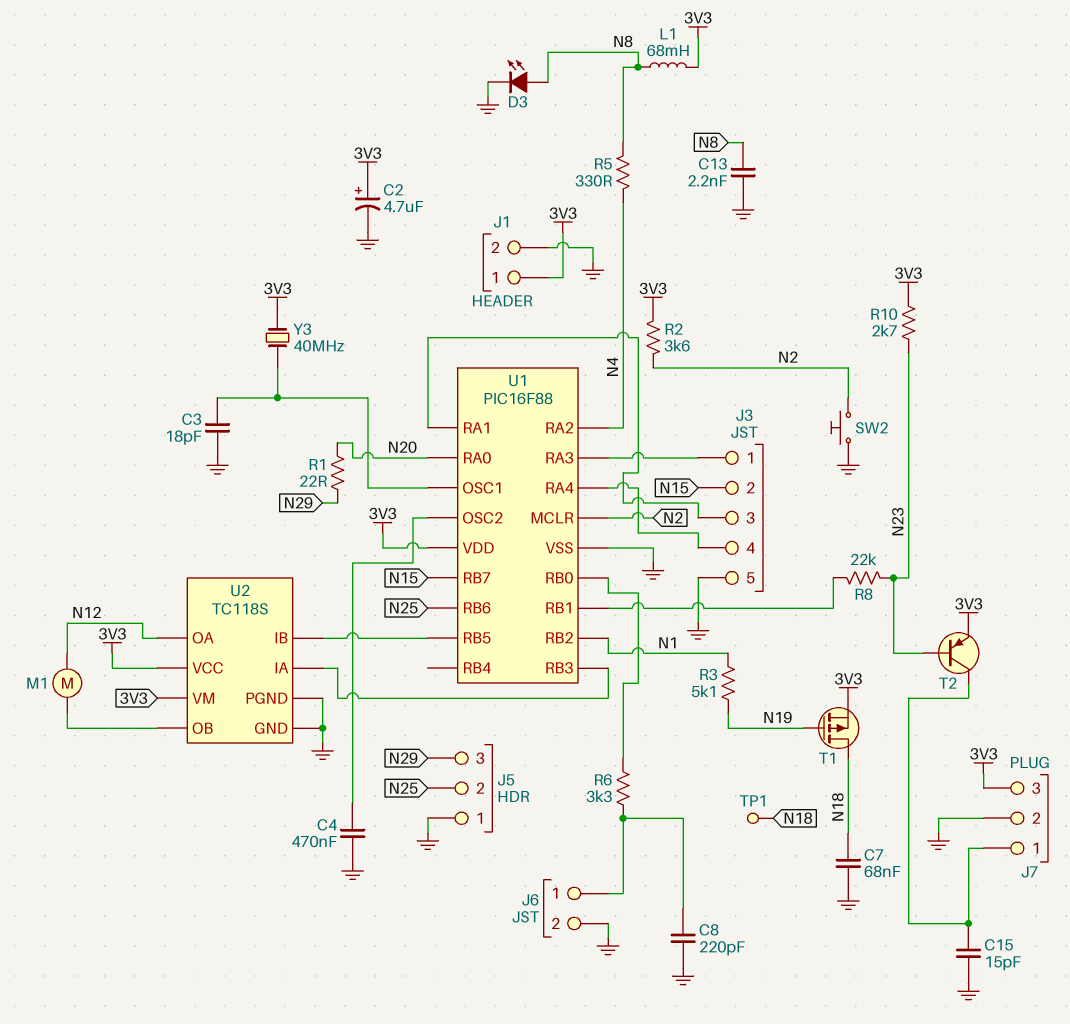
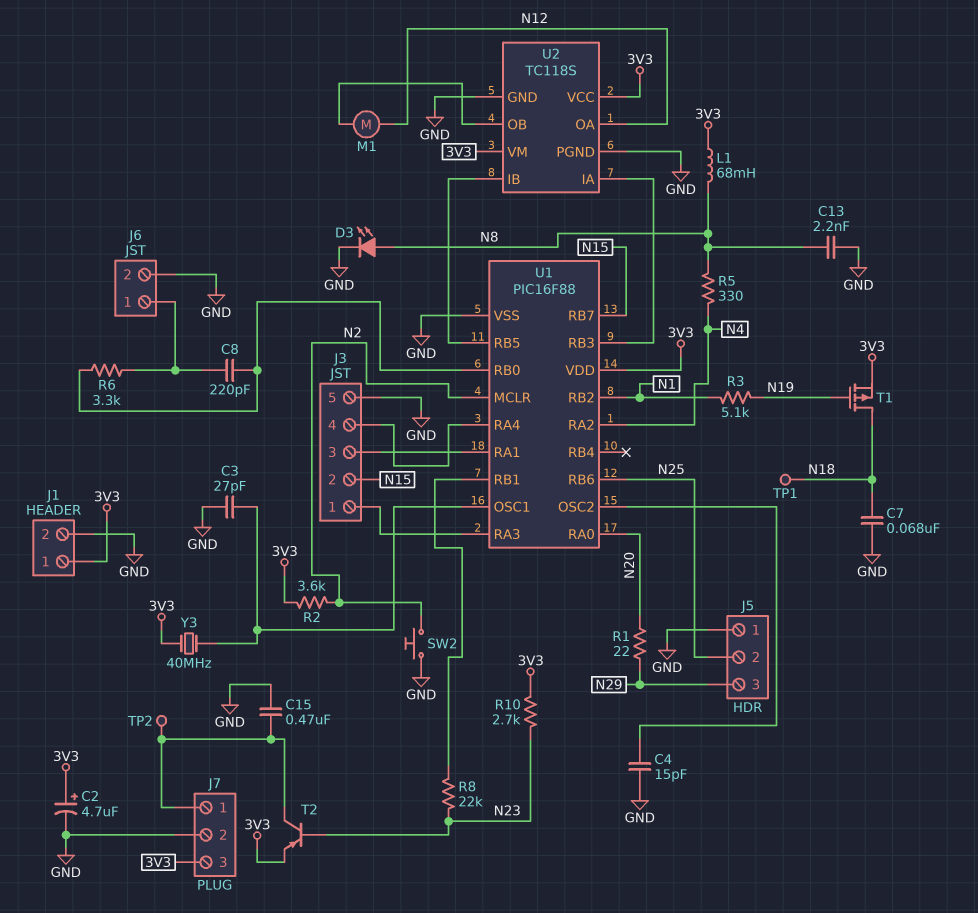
C3: 18pF (GND, U1/OSC1) -> 27pF (GND, U1/OSC1)
C4: 470nF (GND, U1/OSC2) -> 15pF (GND, U1/OSC2)
C8: 220pF (GND, J6/1) -> 220pF (J6/1, U1/RB0)
C15: 15pF (GND, J7/1) -> 470nF (GND, J7/1)
TP2: none -> test point (J7/1)

